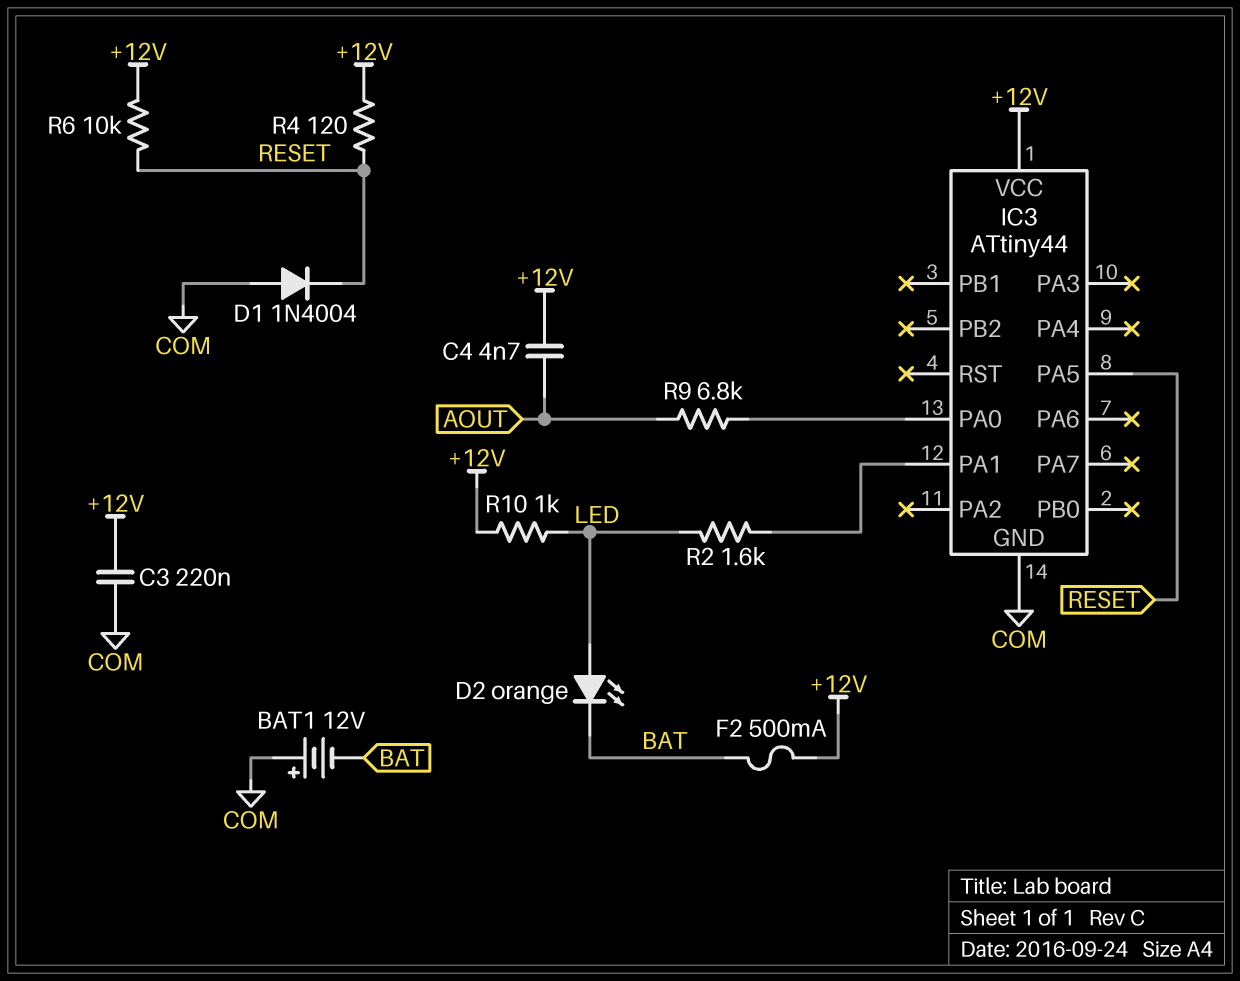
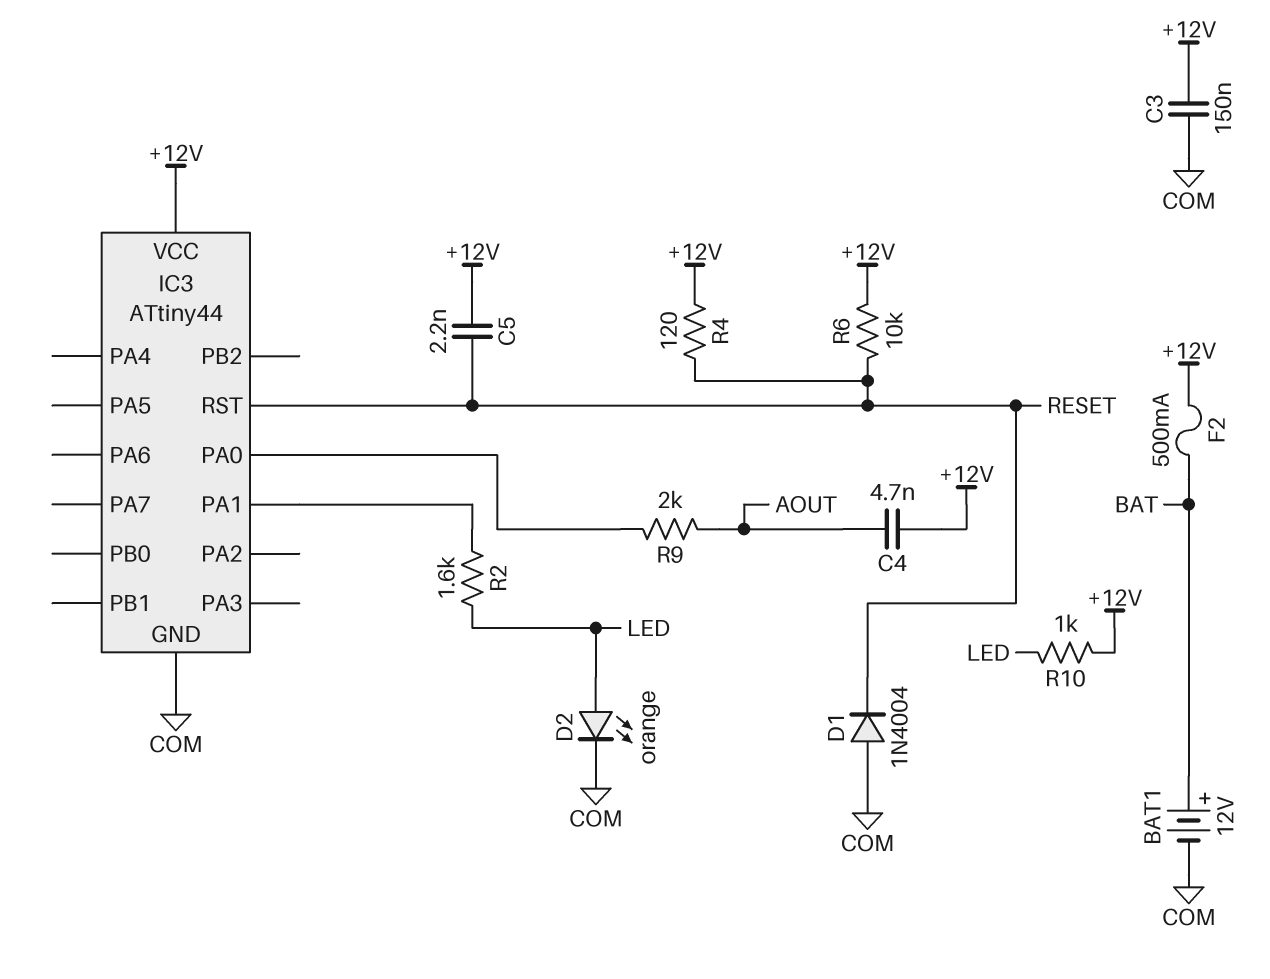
BAT1: 12V (plus COM, minus BAT) -> 12V (plus BAT, minus COM)
C3: 220nF (+12V, COM) -> 150nF (+12V, COM)
C5: none -> 2.2nF (+12V, RESET)
D2: LED orange (A LED, K BAT) -> LED orange (A LED, K COM)
IC3 pin PA5: RESET -> none
IC3 pin RST: none -> RESET
R9: 6.8k (AOUT, IC3/PA0) -> 2k (AOUT, IC3/PA0)

